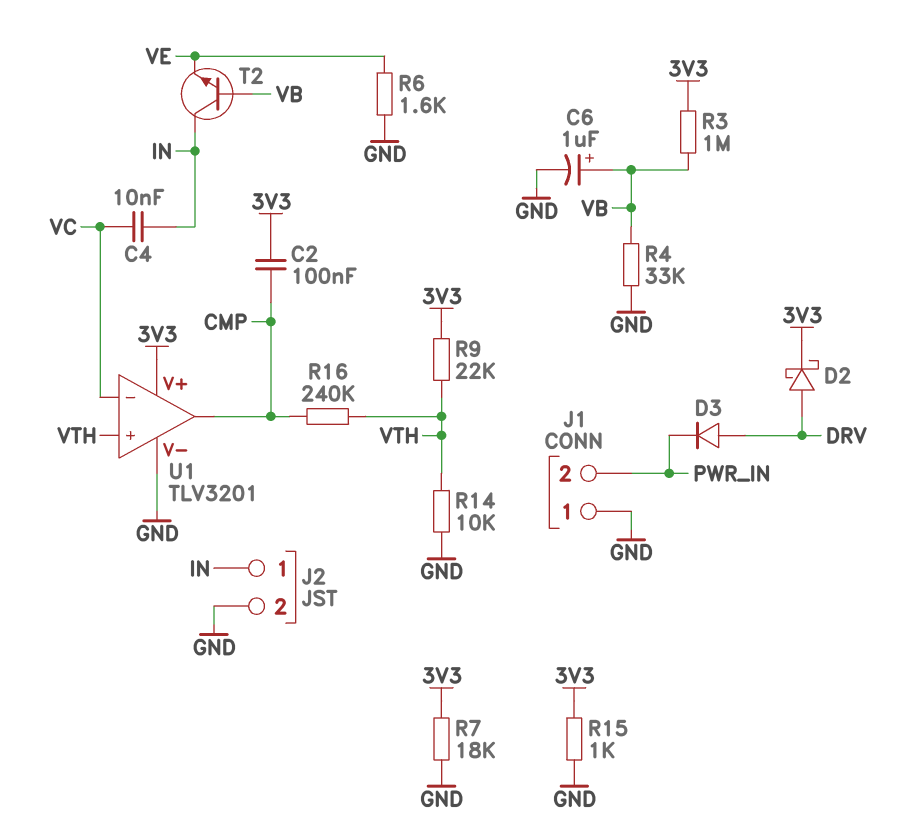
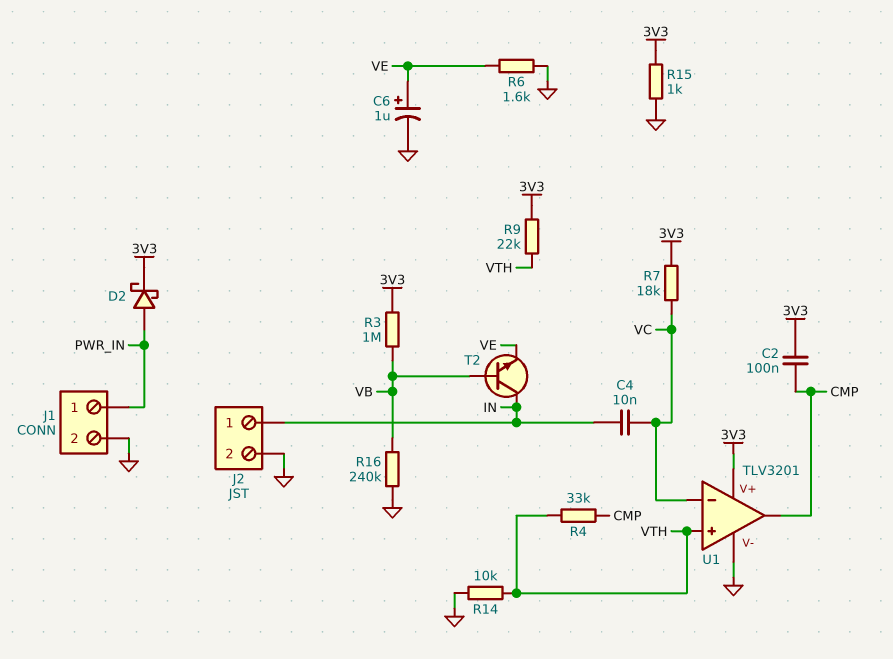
C6: 1uF (plus VB, minus GND) -> 1uF (plus VE, minus GND)
D2: schottky (A DRV, K 3V3) -> schottky (A PWR_IN, K 3V3)
D3: diode (A DRV, K PWR_IN) -> none
J1 pin 1: GND -> PWR_IN
J1 pin 2: PWR_IN -> GND
R4: 33k (GND, VB) -> 33k (CMP, VTH)
R7: 18k (3V3, GND) -> 18k (3V3, VC)
R16: 240k (CMP, VTH) -> 240k (GND, VB)

